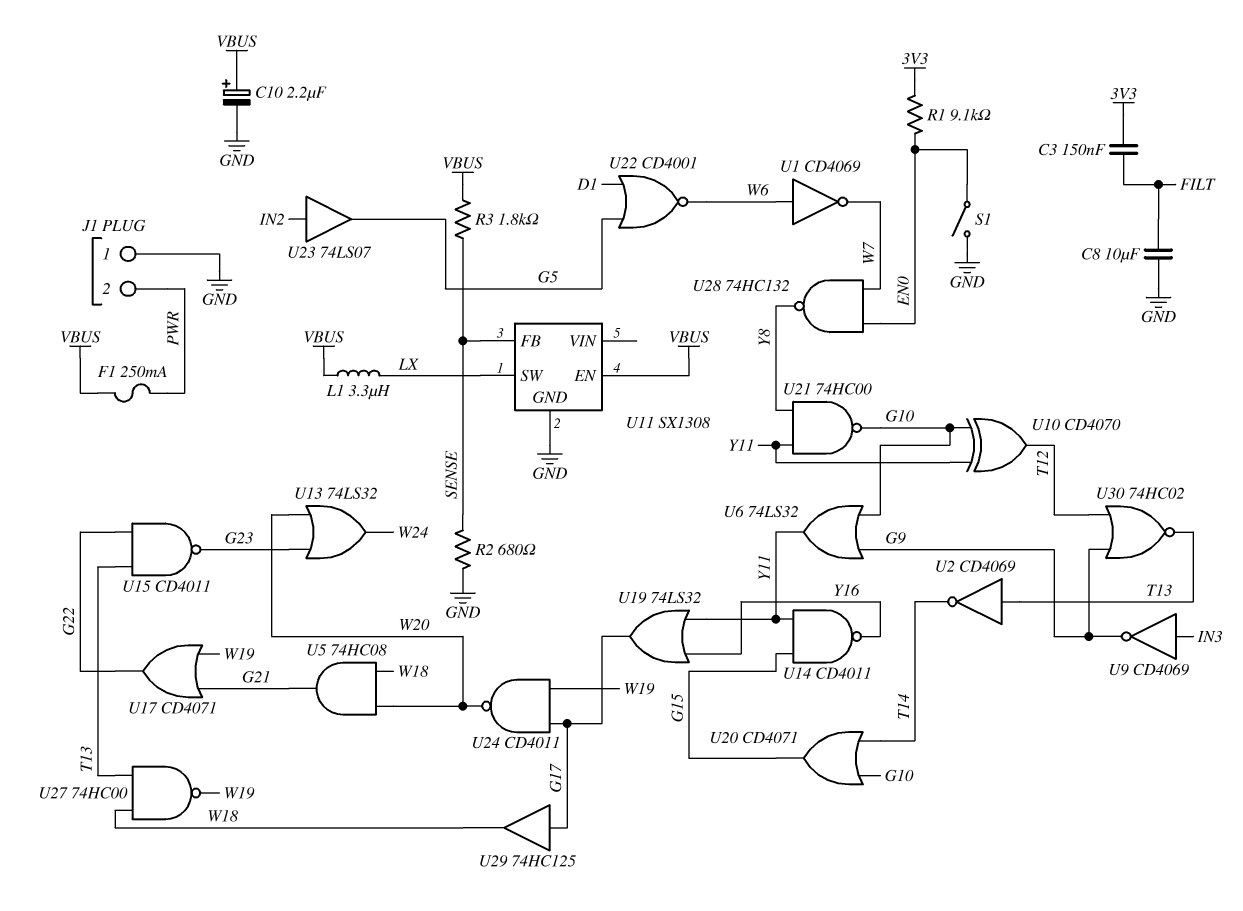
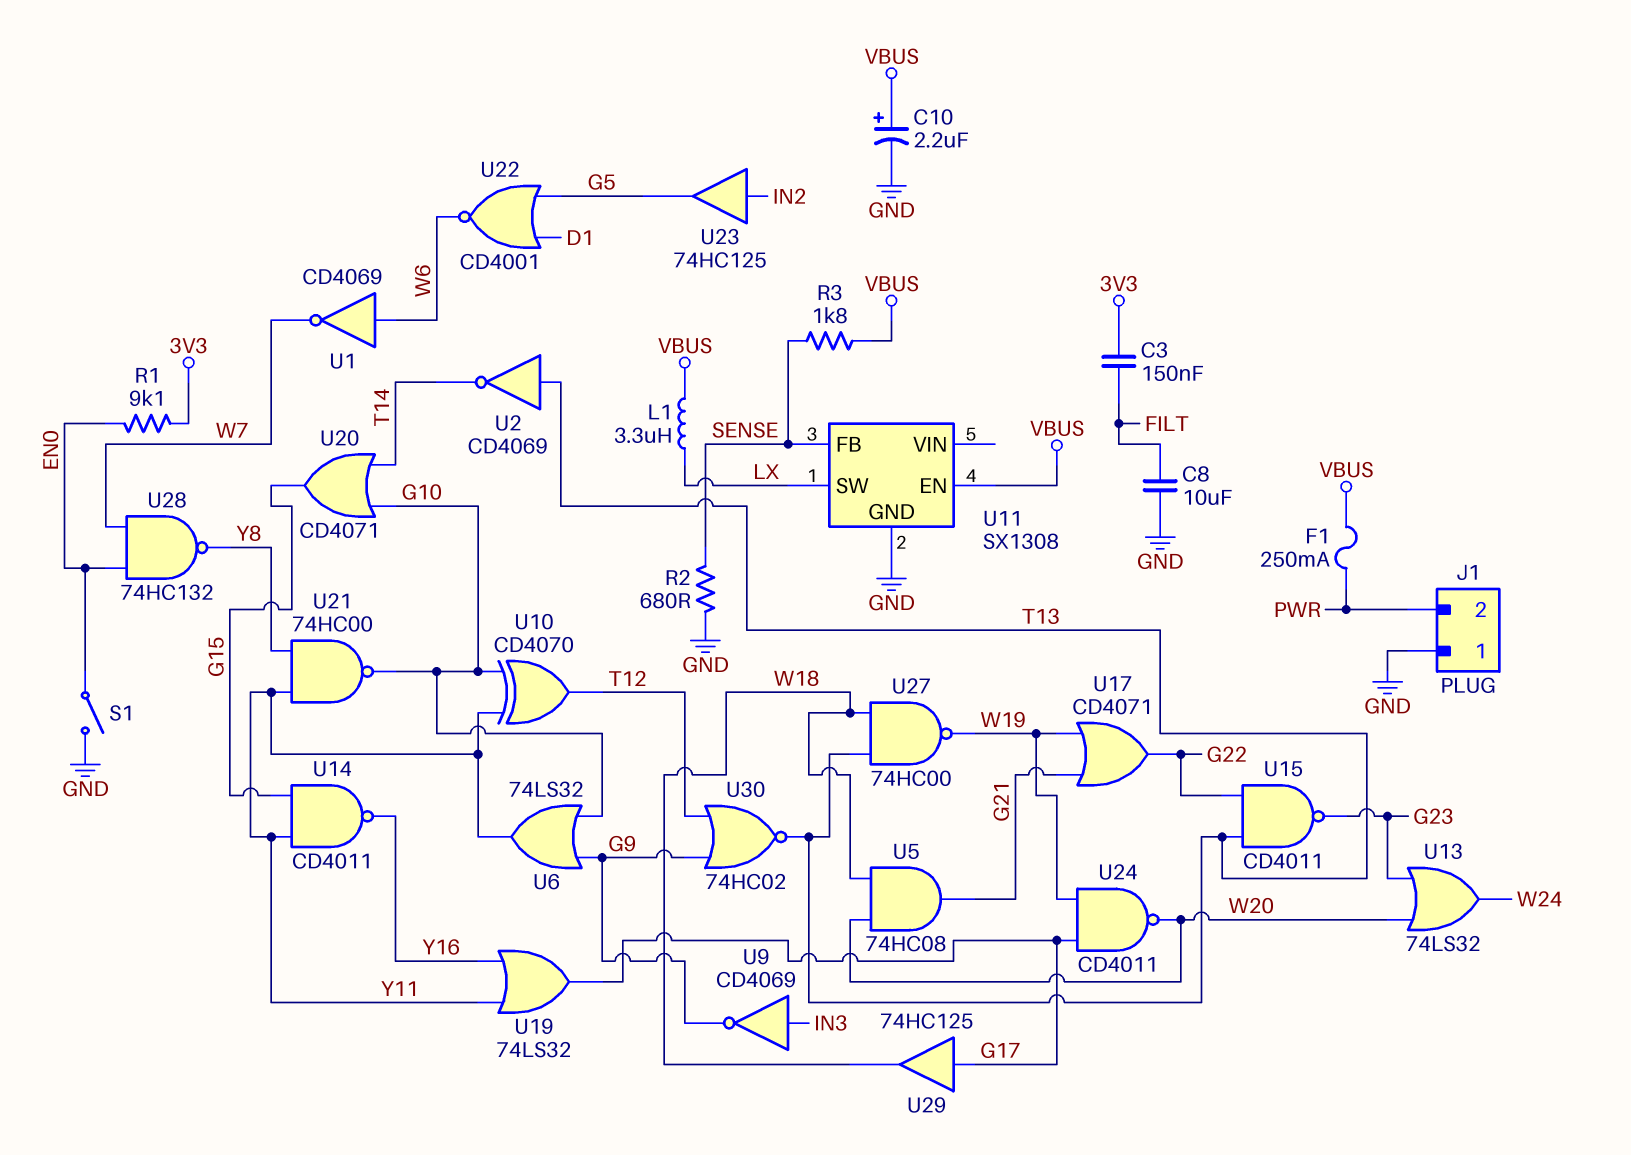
U23: buffer 74LS07 (in IN2, out G5) -> buffer 74HC125 (in IN2, out G5)

